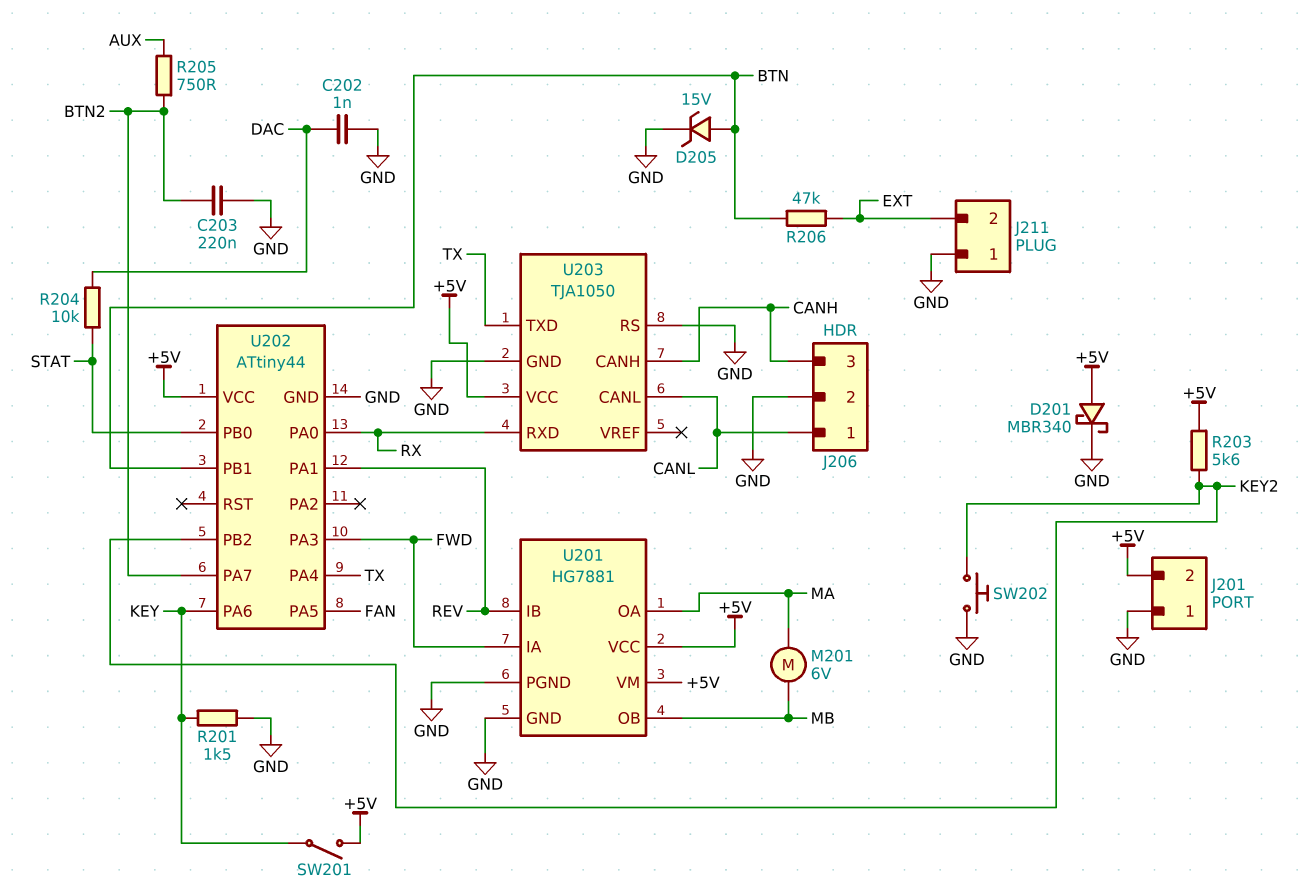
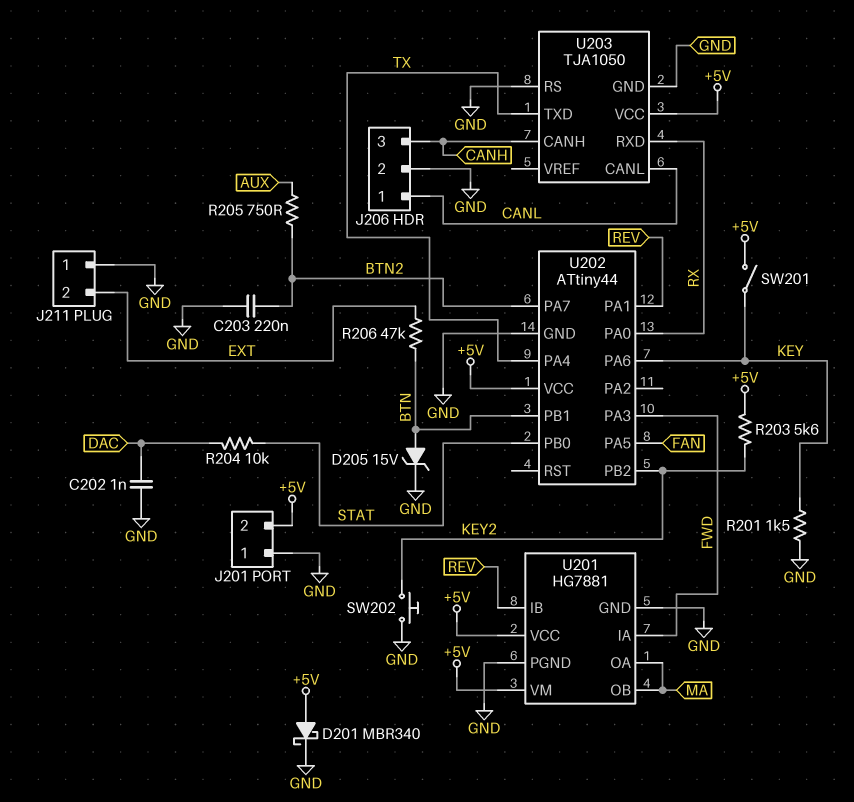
M201: motor 6V (MA, MB) -> none
U201 pin OB: MB -> MA

